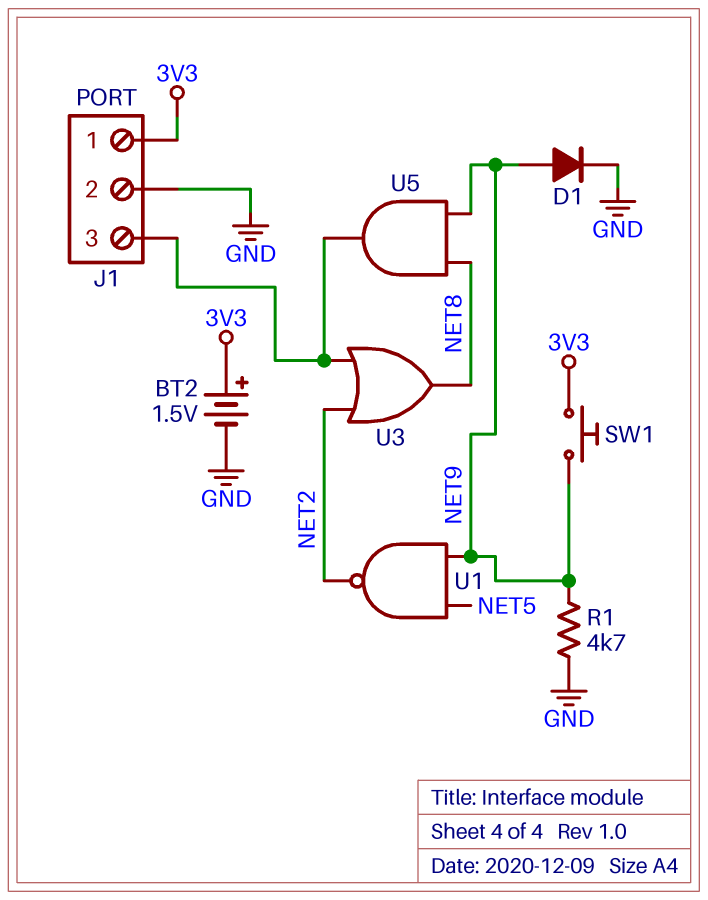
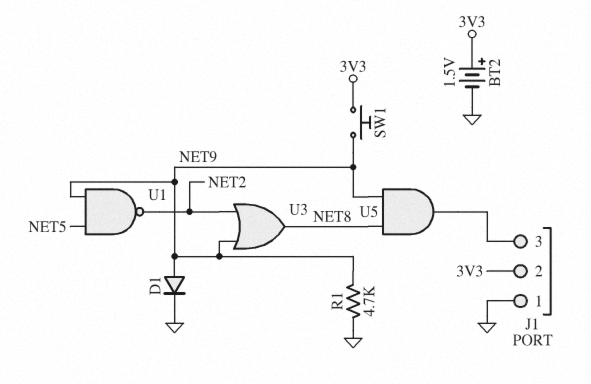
J1 pin 1: 3V3 -> GND
J1 pin 2: GND -> 3V3
U3: OR (in J1/3, in NET2, out NET8) -> OR (in NET2, in NET9, out NET8)

